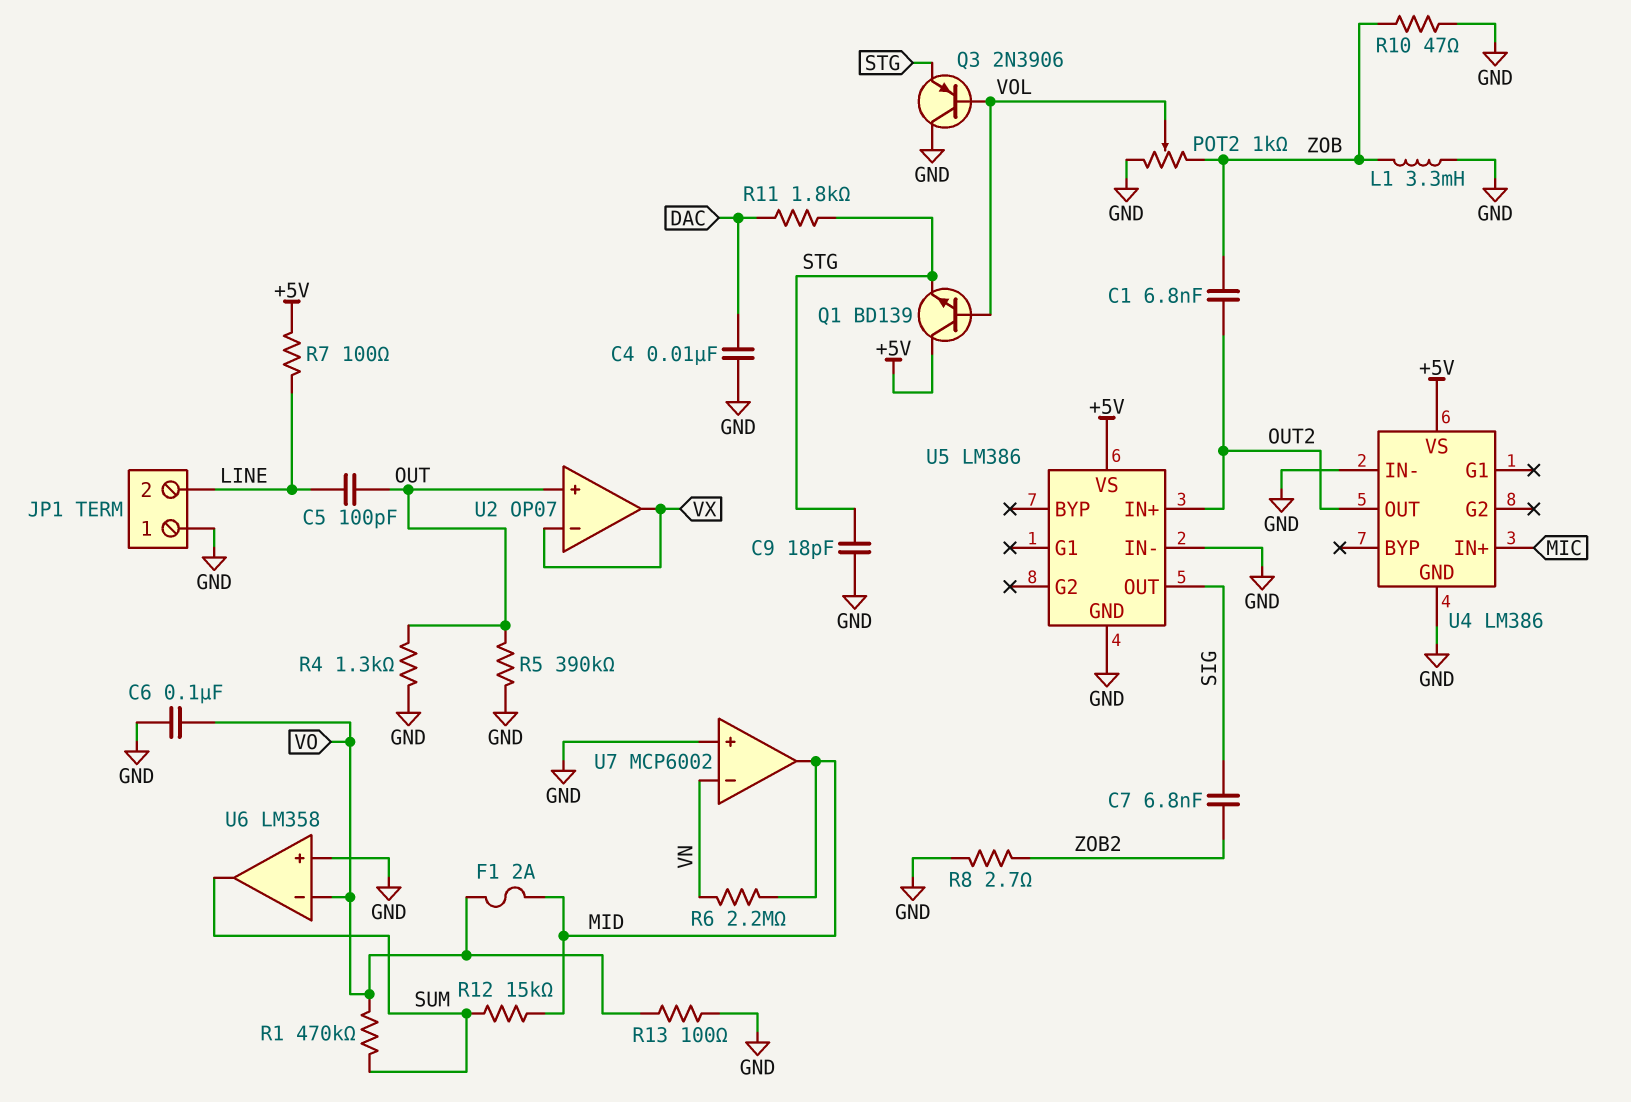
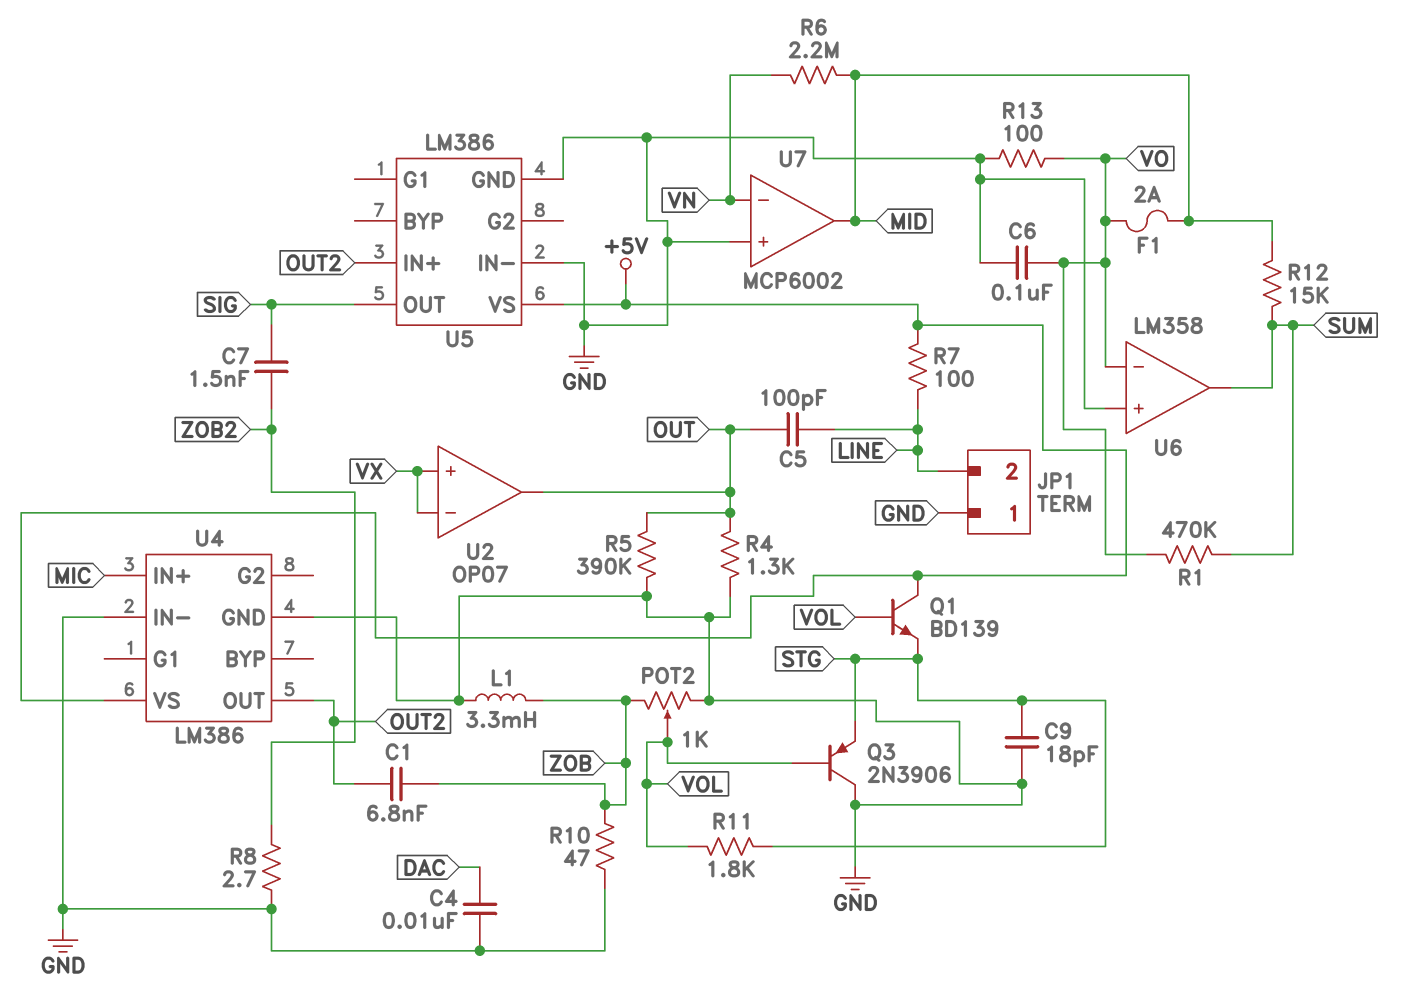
C7: 6.8nF (SIG, ZOB2) -> 1.5nF (SIG, ZOB2)
R11: 1.8k (DAC, STG) -> 1.8k (STG, VOL)
U2 pin in+: OUT -> VX
U2 pin out: VX -> OUT

